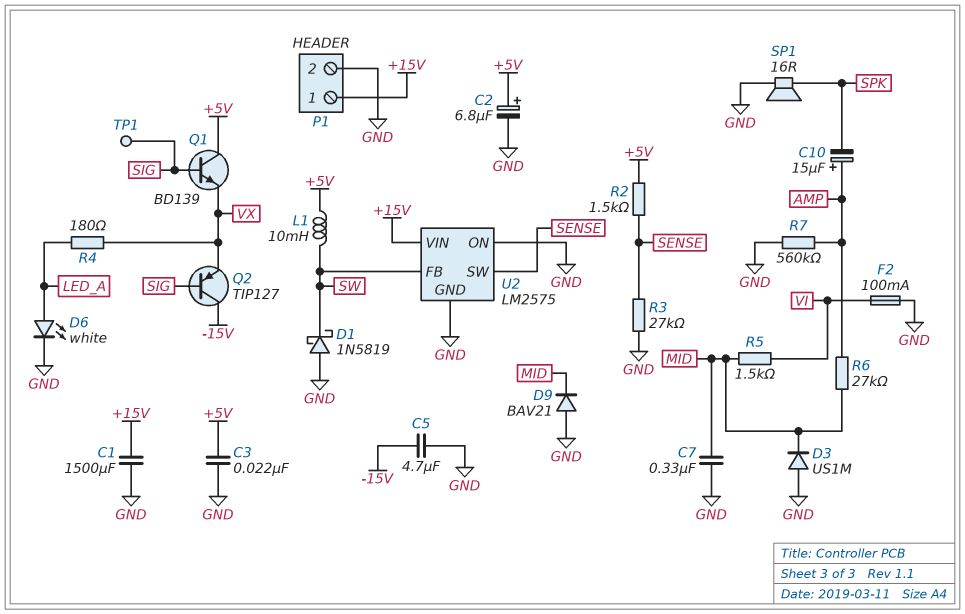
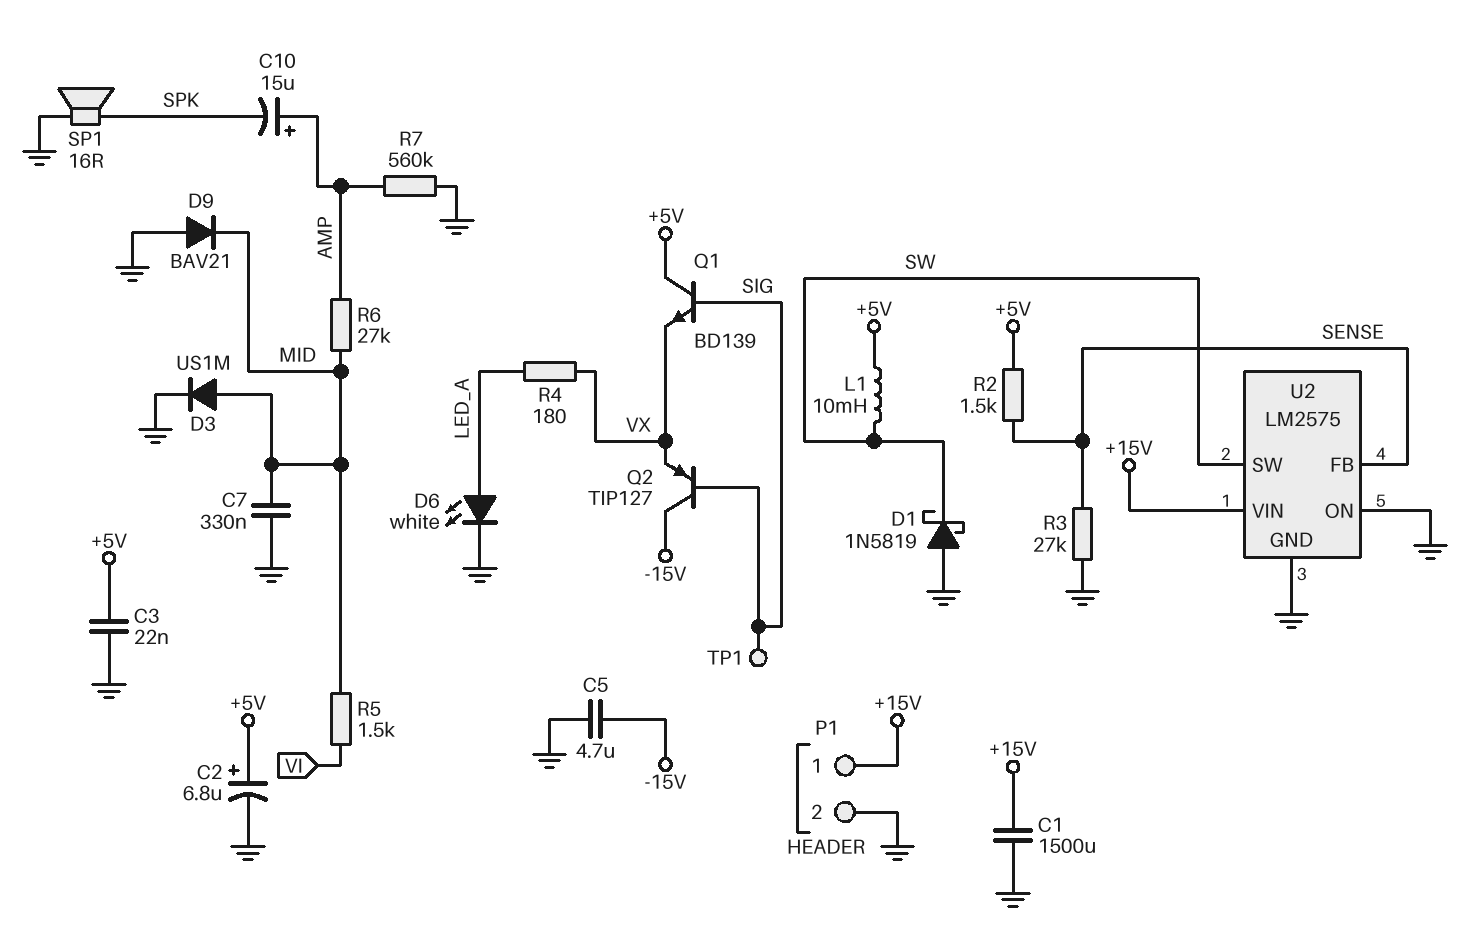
D3: diode US1M (A GND, K MID) -> diode US1M (A MID, K GND)
F2: 100mA (GND, VI) -> none
U2 pin FB: SW -> SENSE
U2 pin SW: SENSE -> SW

